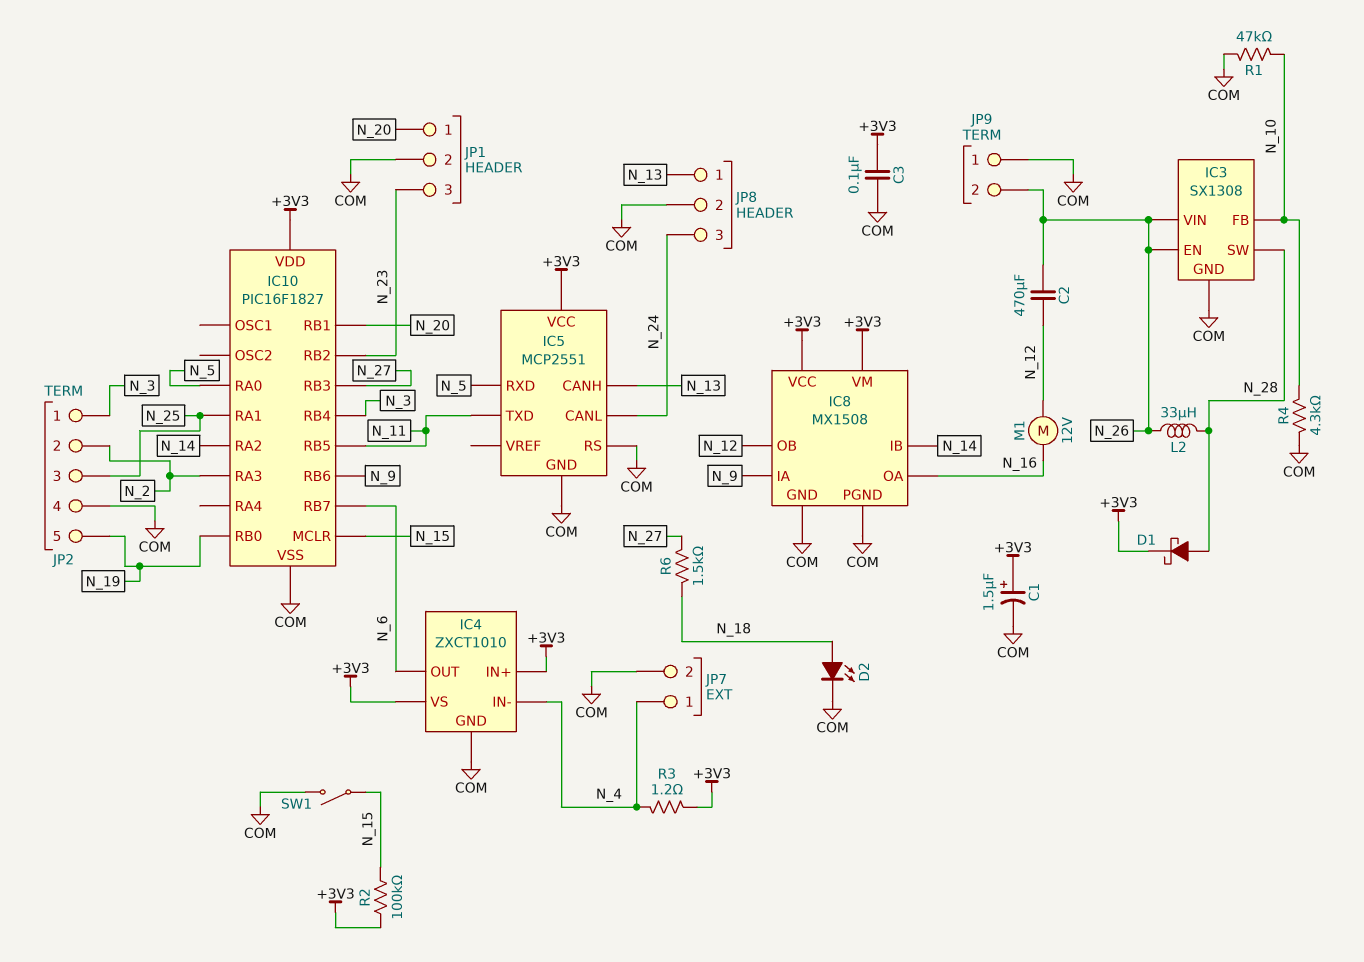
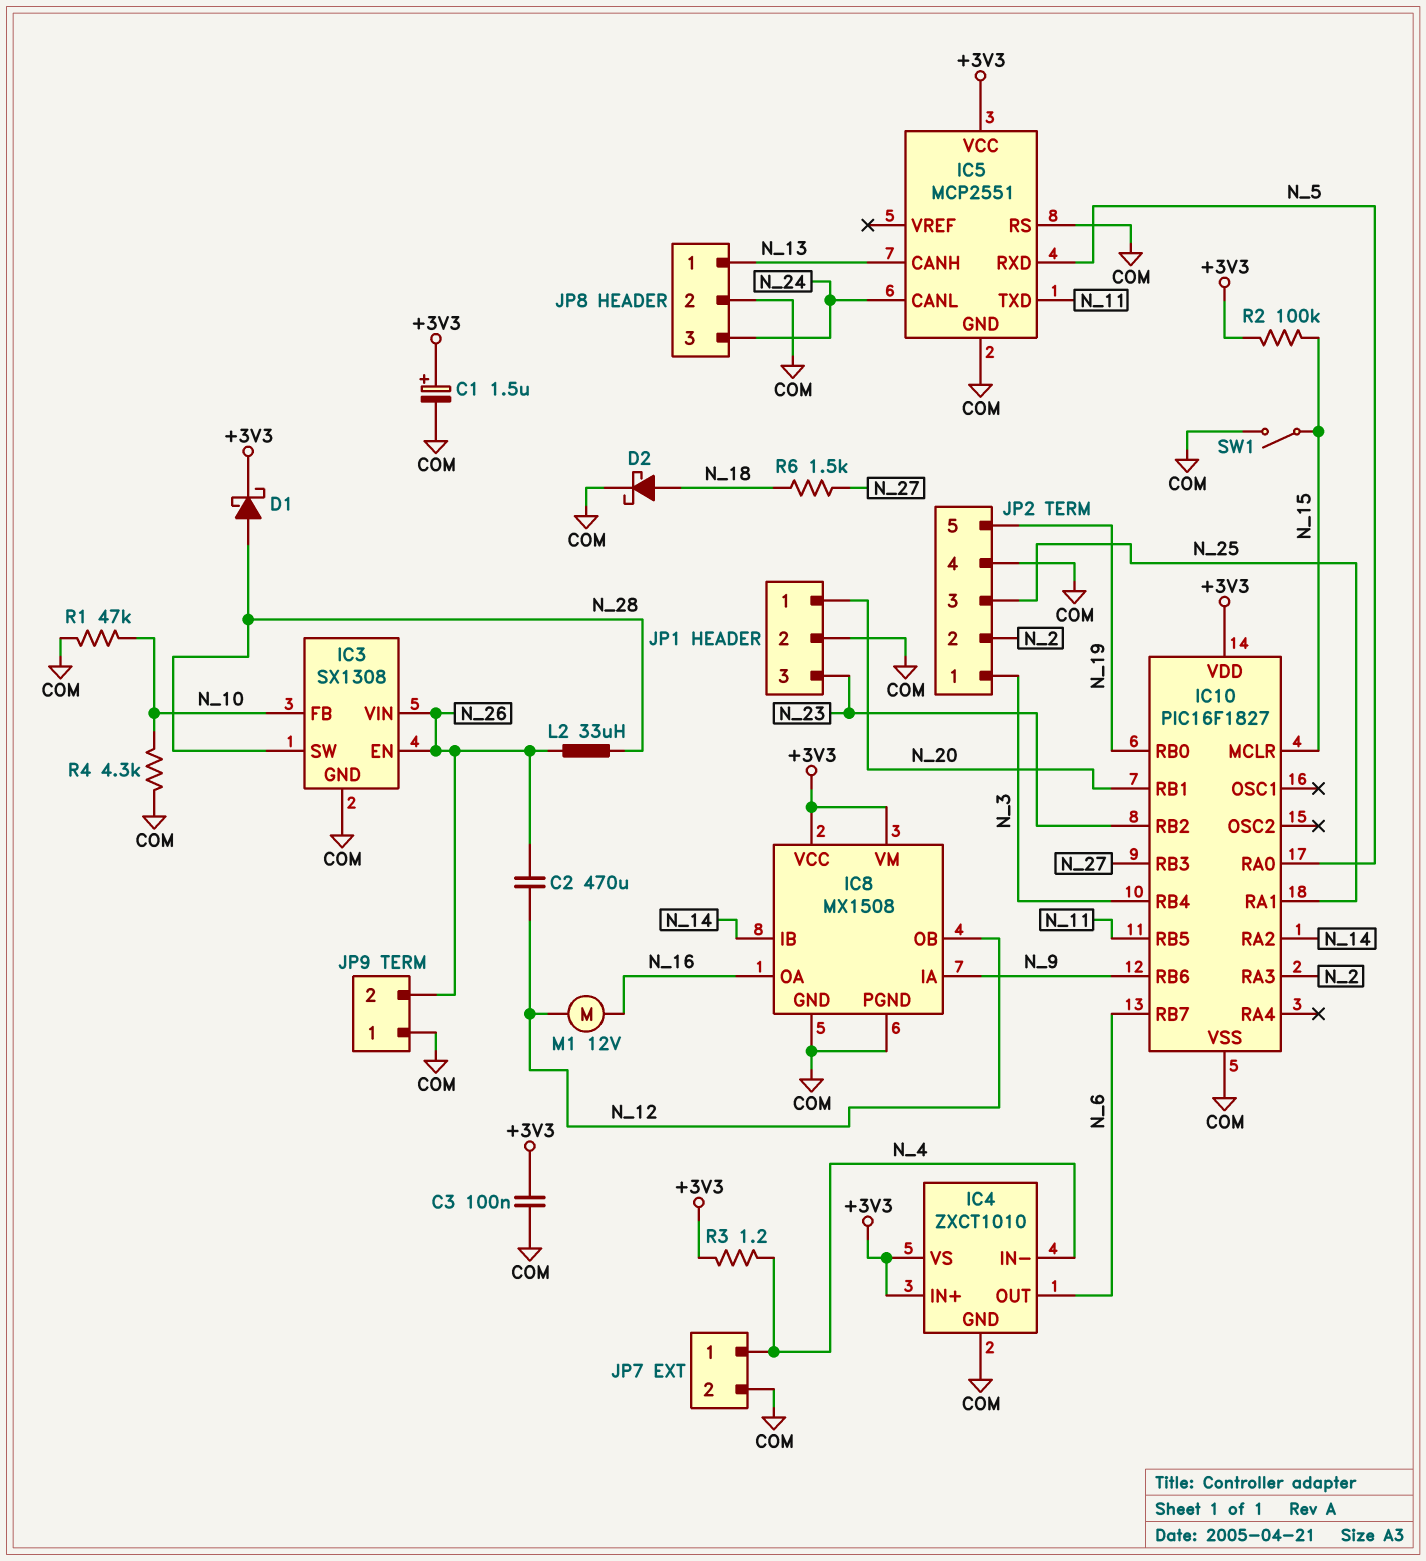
D2: LED (A N_18, K COM) -> schottky (A N_18, K COM)

